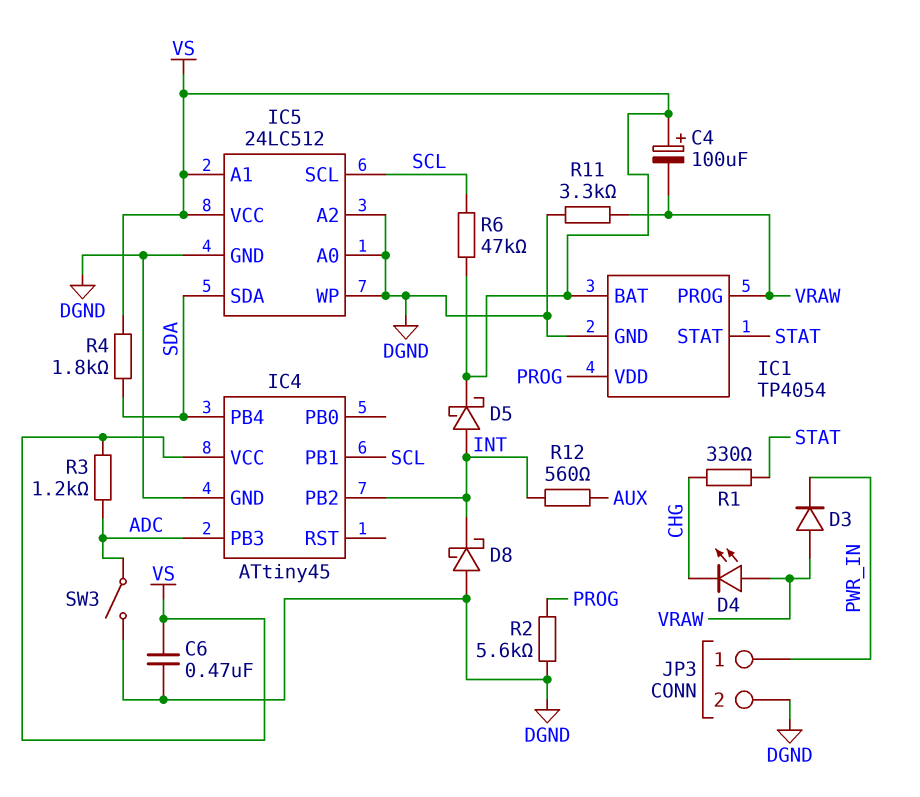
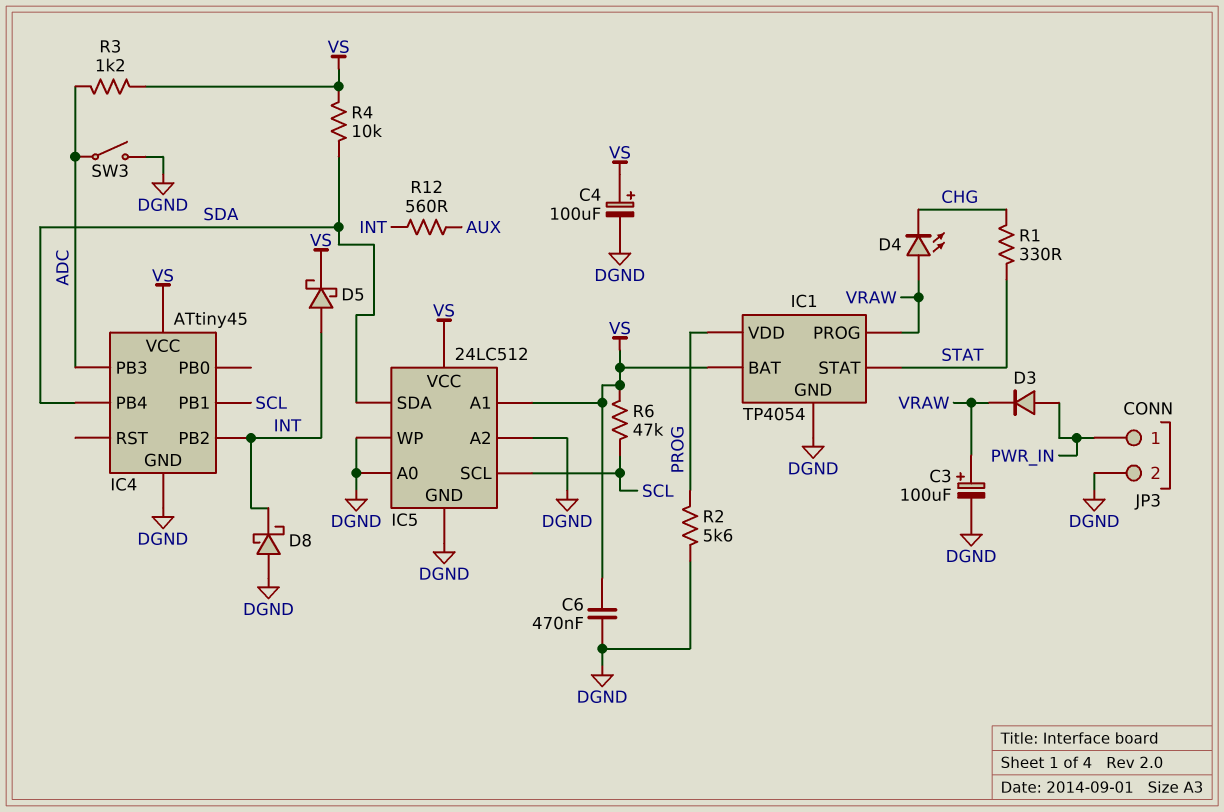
C3: none -> 100uF (plus VRAW, minus DGND)
C4: 100uF (plus VS, minus VRAW) -> 100uF (plus VS, minus DGND)
D3: diode (A VRAW, K PWR_IN) -> diode (A PWR_IN, K VRAW)
R4: 1.8k (SDA, VS) -> 10k (SDA, VS)
R11: 3.3k (DGND, VRAW) -> none

